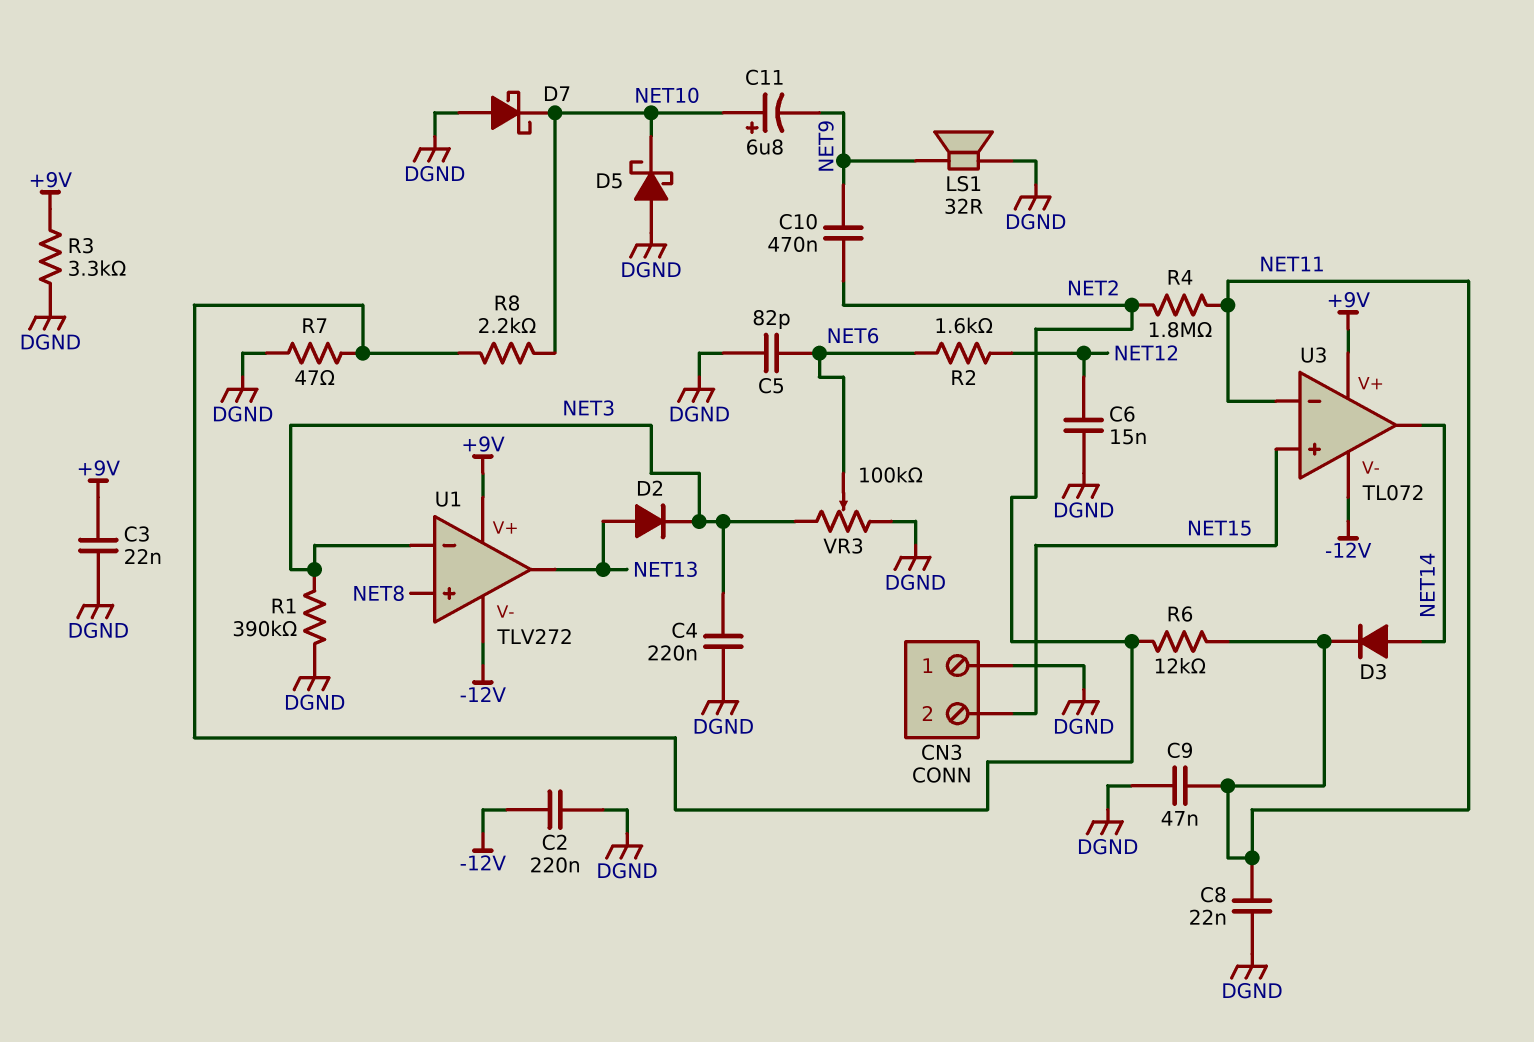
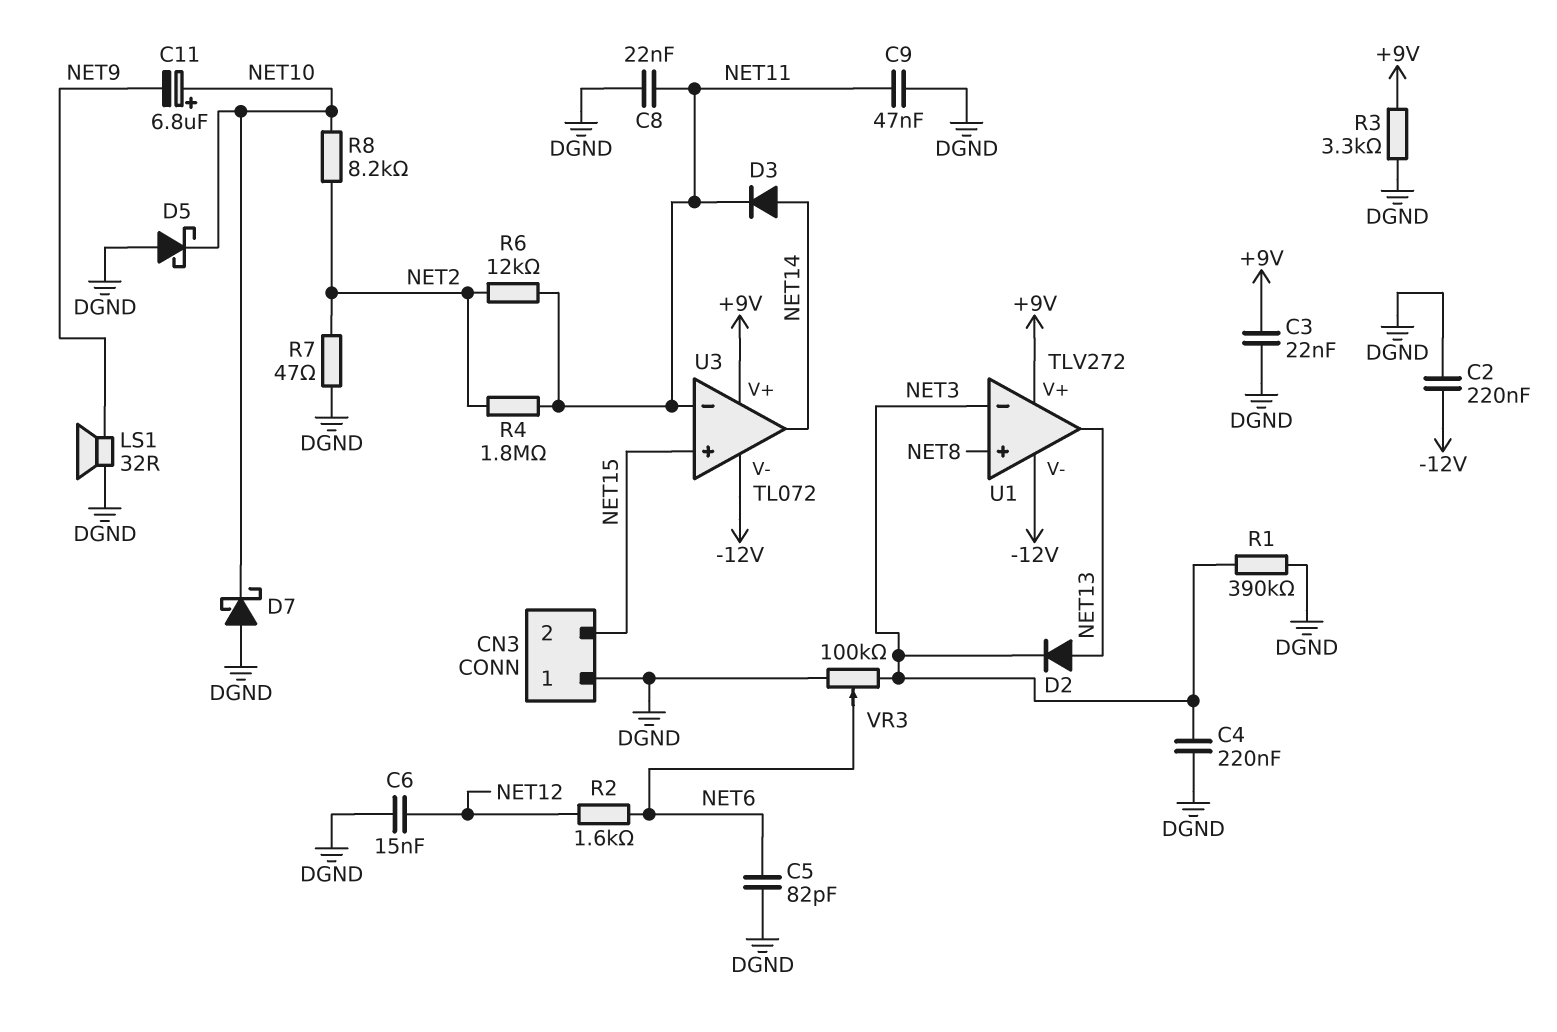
C10: 470nF (NET2, NET9) -> none
R8: 2.2k (NET2, NET10) -> 8.2k (NET2, NET10)

